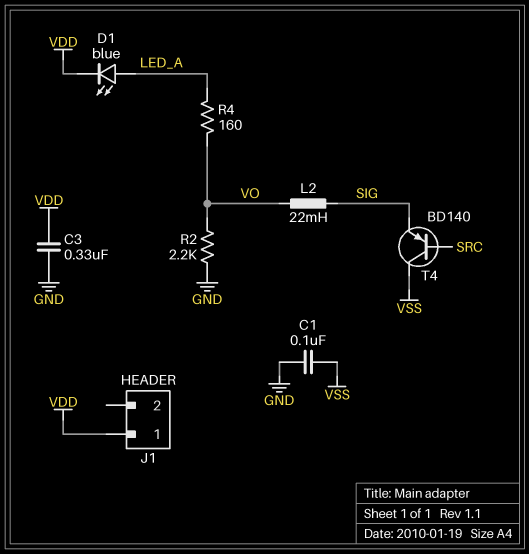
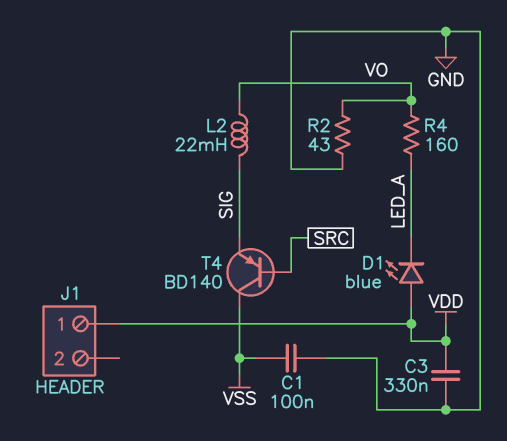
D1: LED blue (A LED_A, K VDD) -> LED blue (A VDD, K LED_A)
R2: 2.2k (GND, VO) -> 43 (GND, VO)

